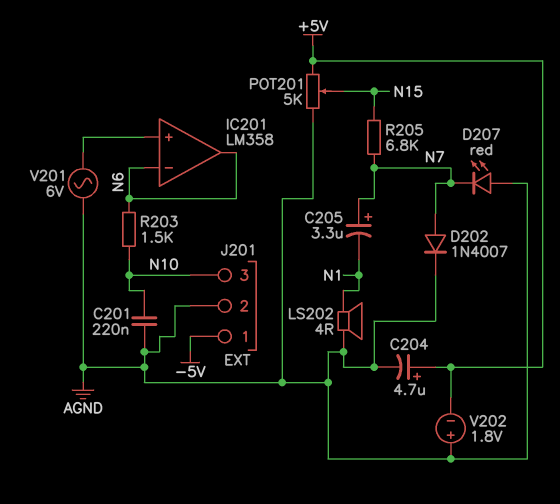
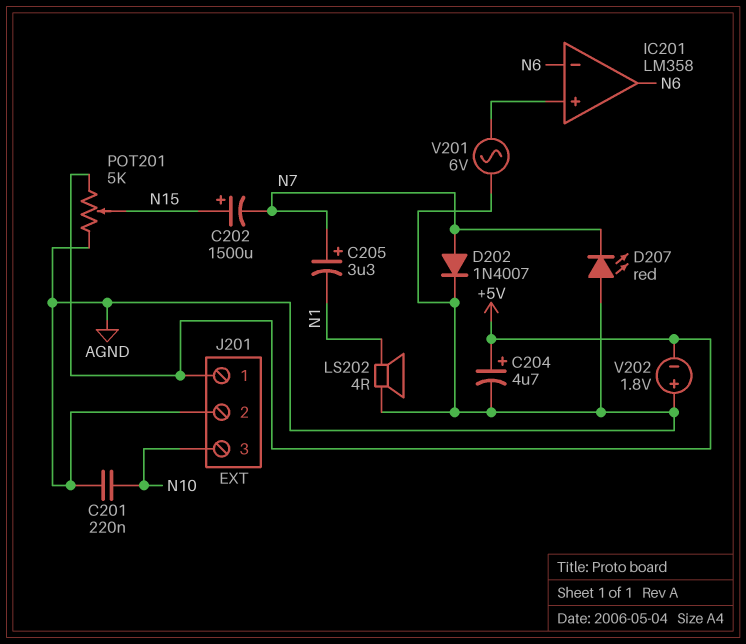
C202: none -> 1500uF (plus N15, minus N7)
J201 pin 1: -5V -> +5V
R203: 1.5k (N6, N10) -> none
R205: 6.8k (N7, N15) -> none

